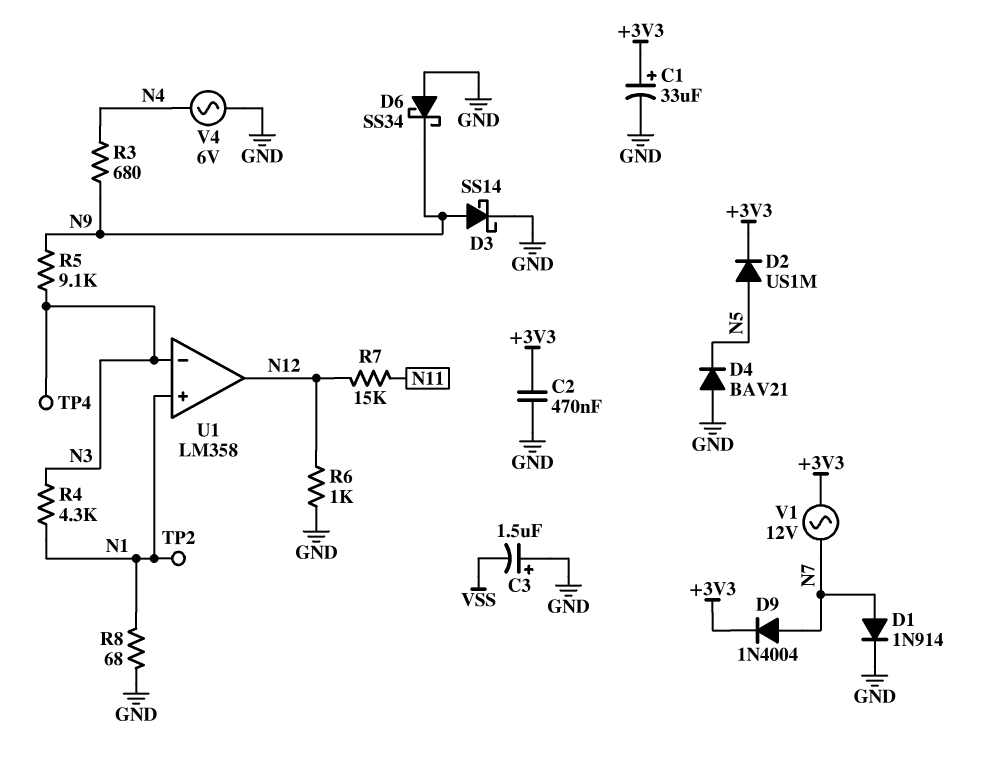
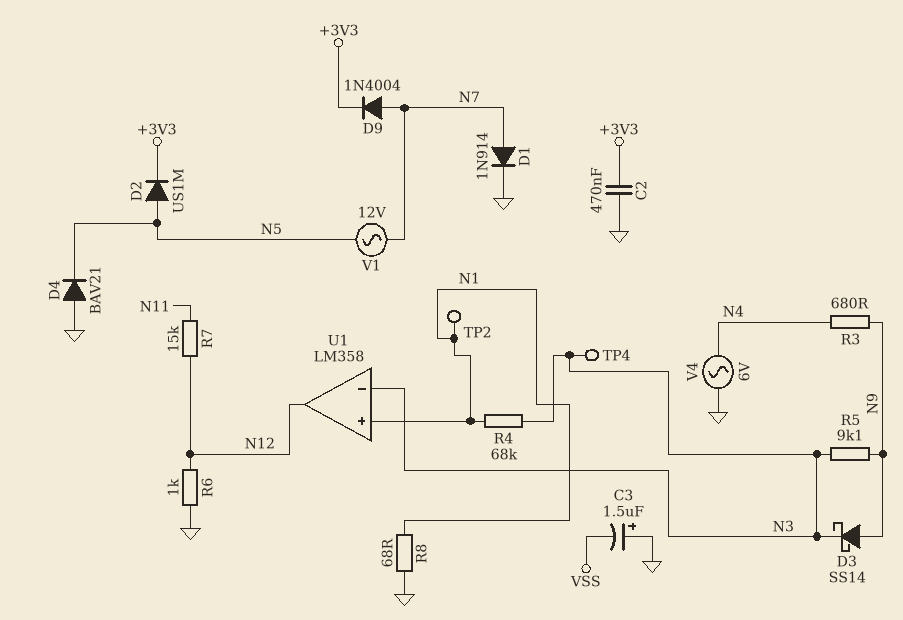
C1: 33uF (plus +3V3, minus GND) -> none
D3: schottky SS14 (A N9, K GND) -> schottky SS14 (A N9, K N3)
D6: schottky SS34 (A GND, K N9) -> none
R4: 4.3k (N1, N3) -> 68k (N1, N3)
V1: AC 12V (+3V3, N7) -> AC 12V (N5, N7)

